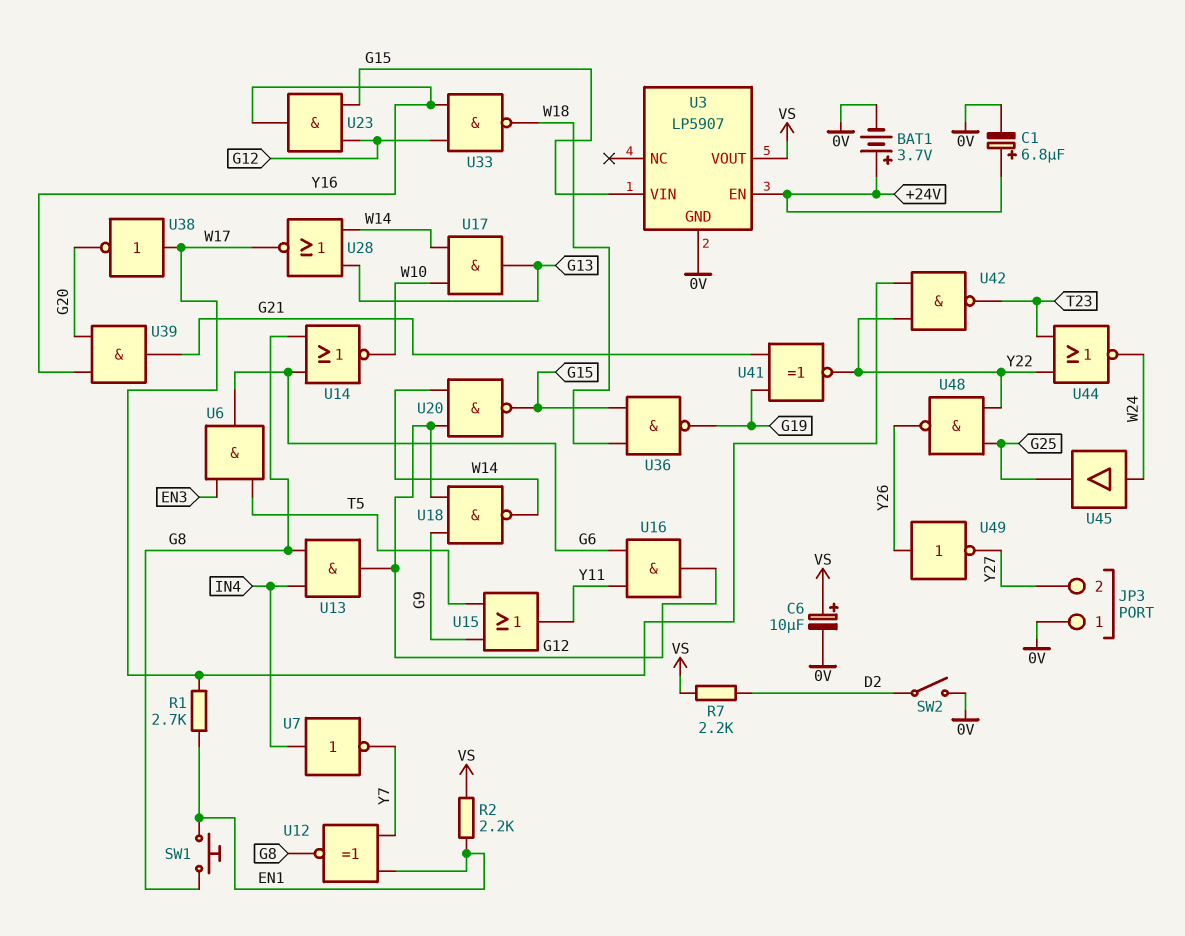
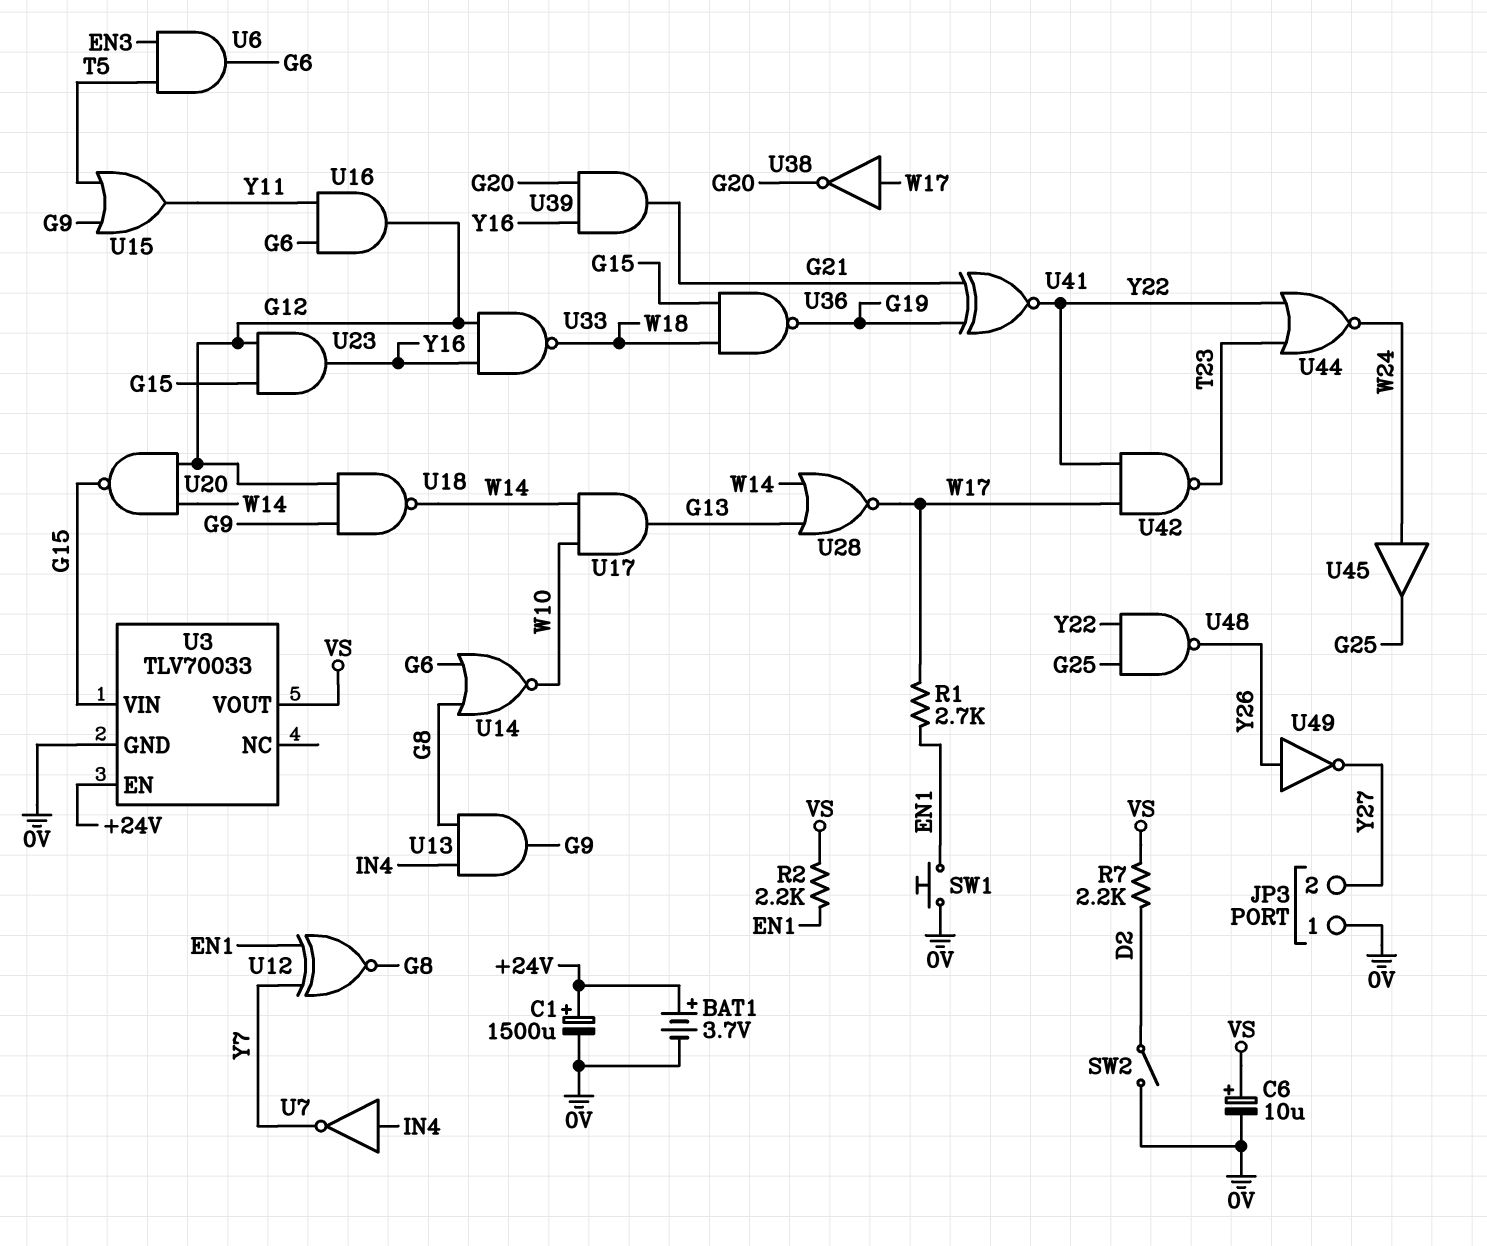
C1: 6.8uF (plus +24V, minus 0V) -> 1500uF (plus +24V, minus 0V)
SW1: button (EN1, G8) -> button (0V, EN1)
U3: LP5907 -> TLV70033
U13: AND (in G8, in IN4, out G12) -> AND (in G8, in IN4, out G9)

